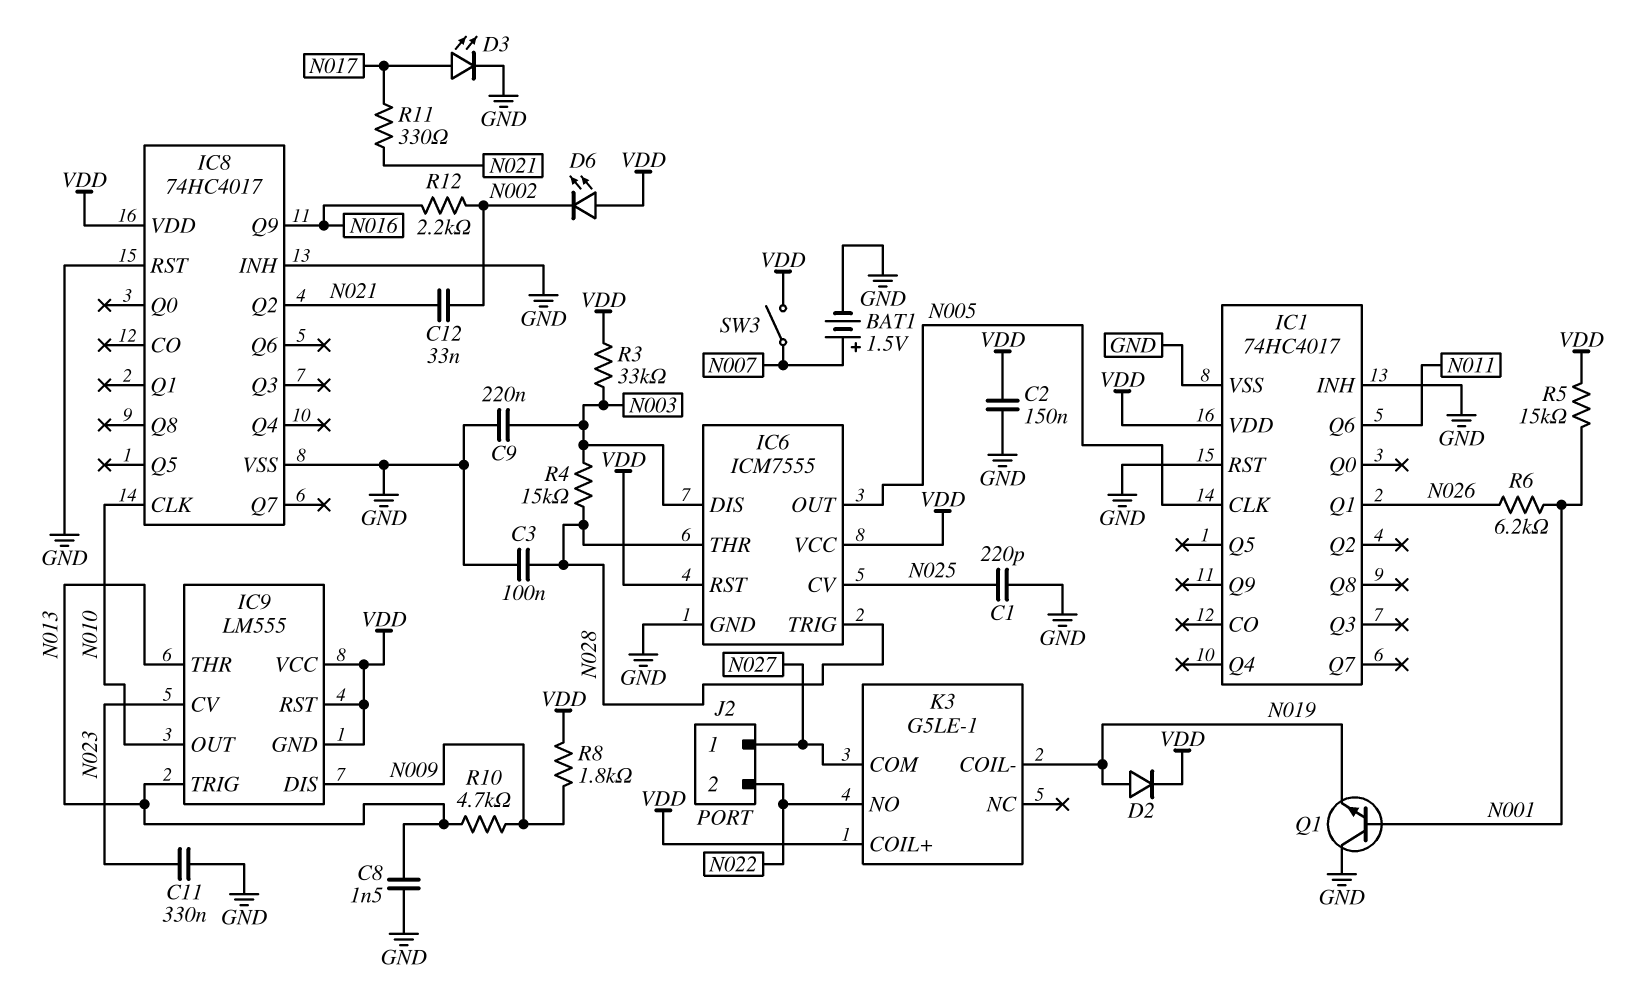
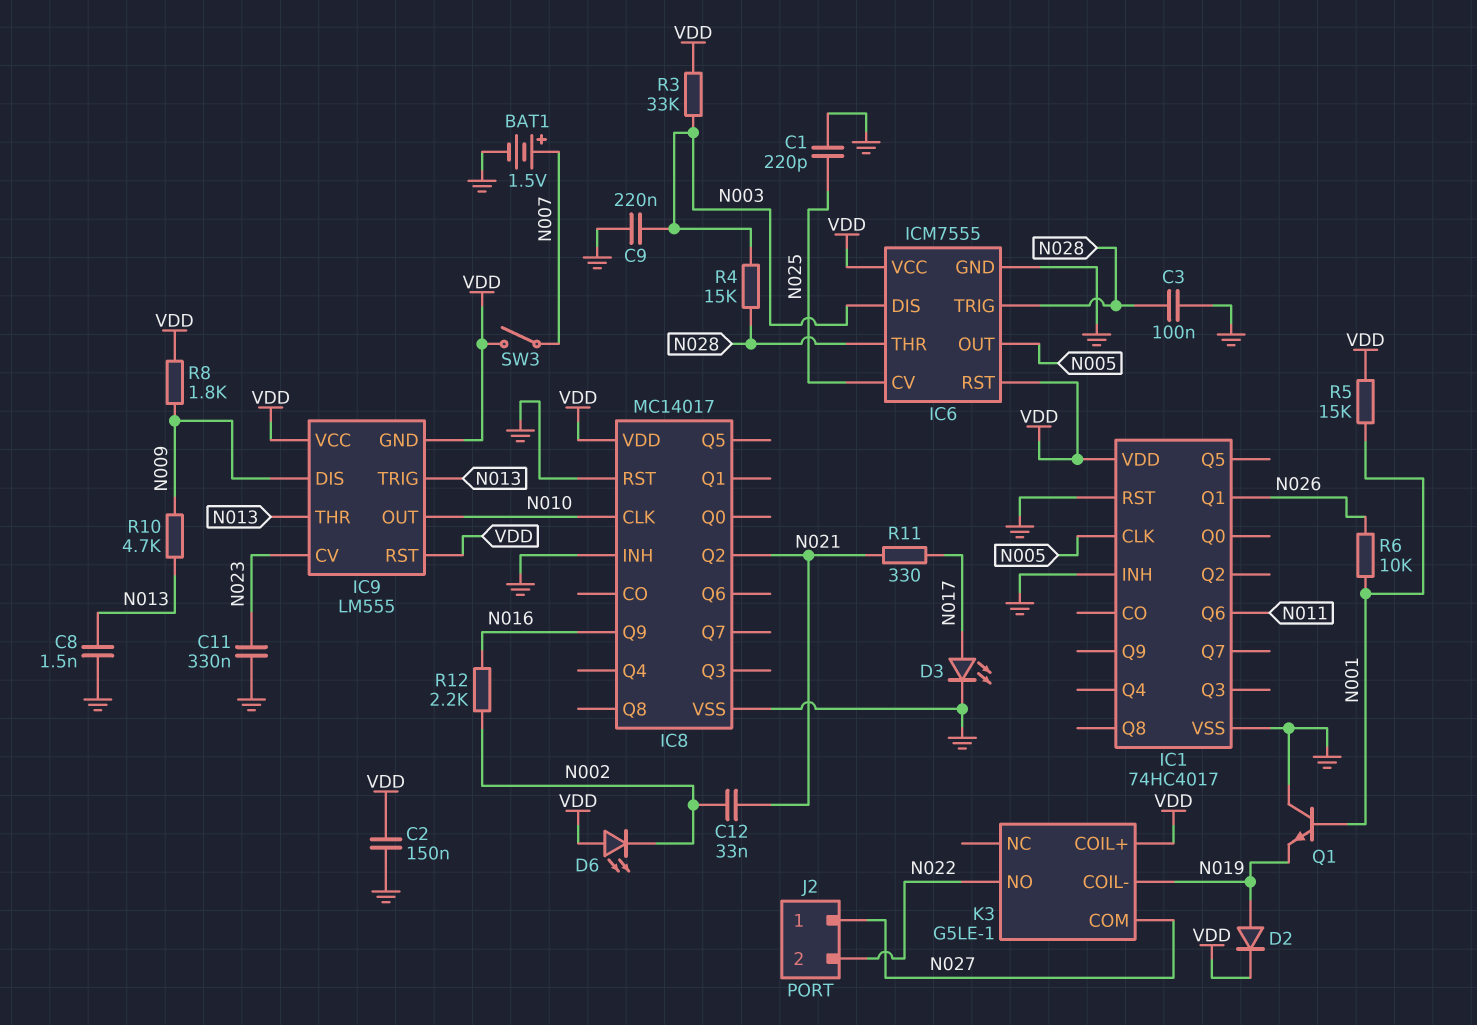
IC8: 74HC4017 -> MC14017
R6: 6.2k (N001, N026) -> 10k (N001, N026)

